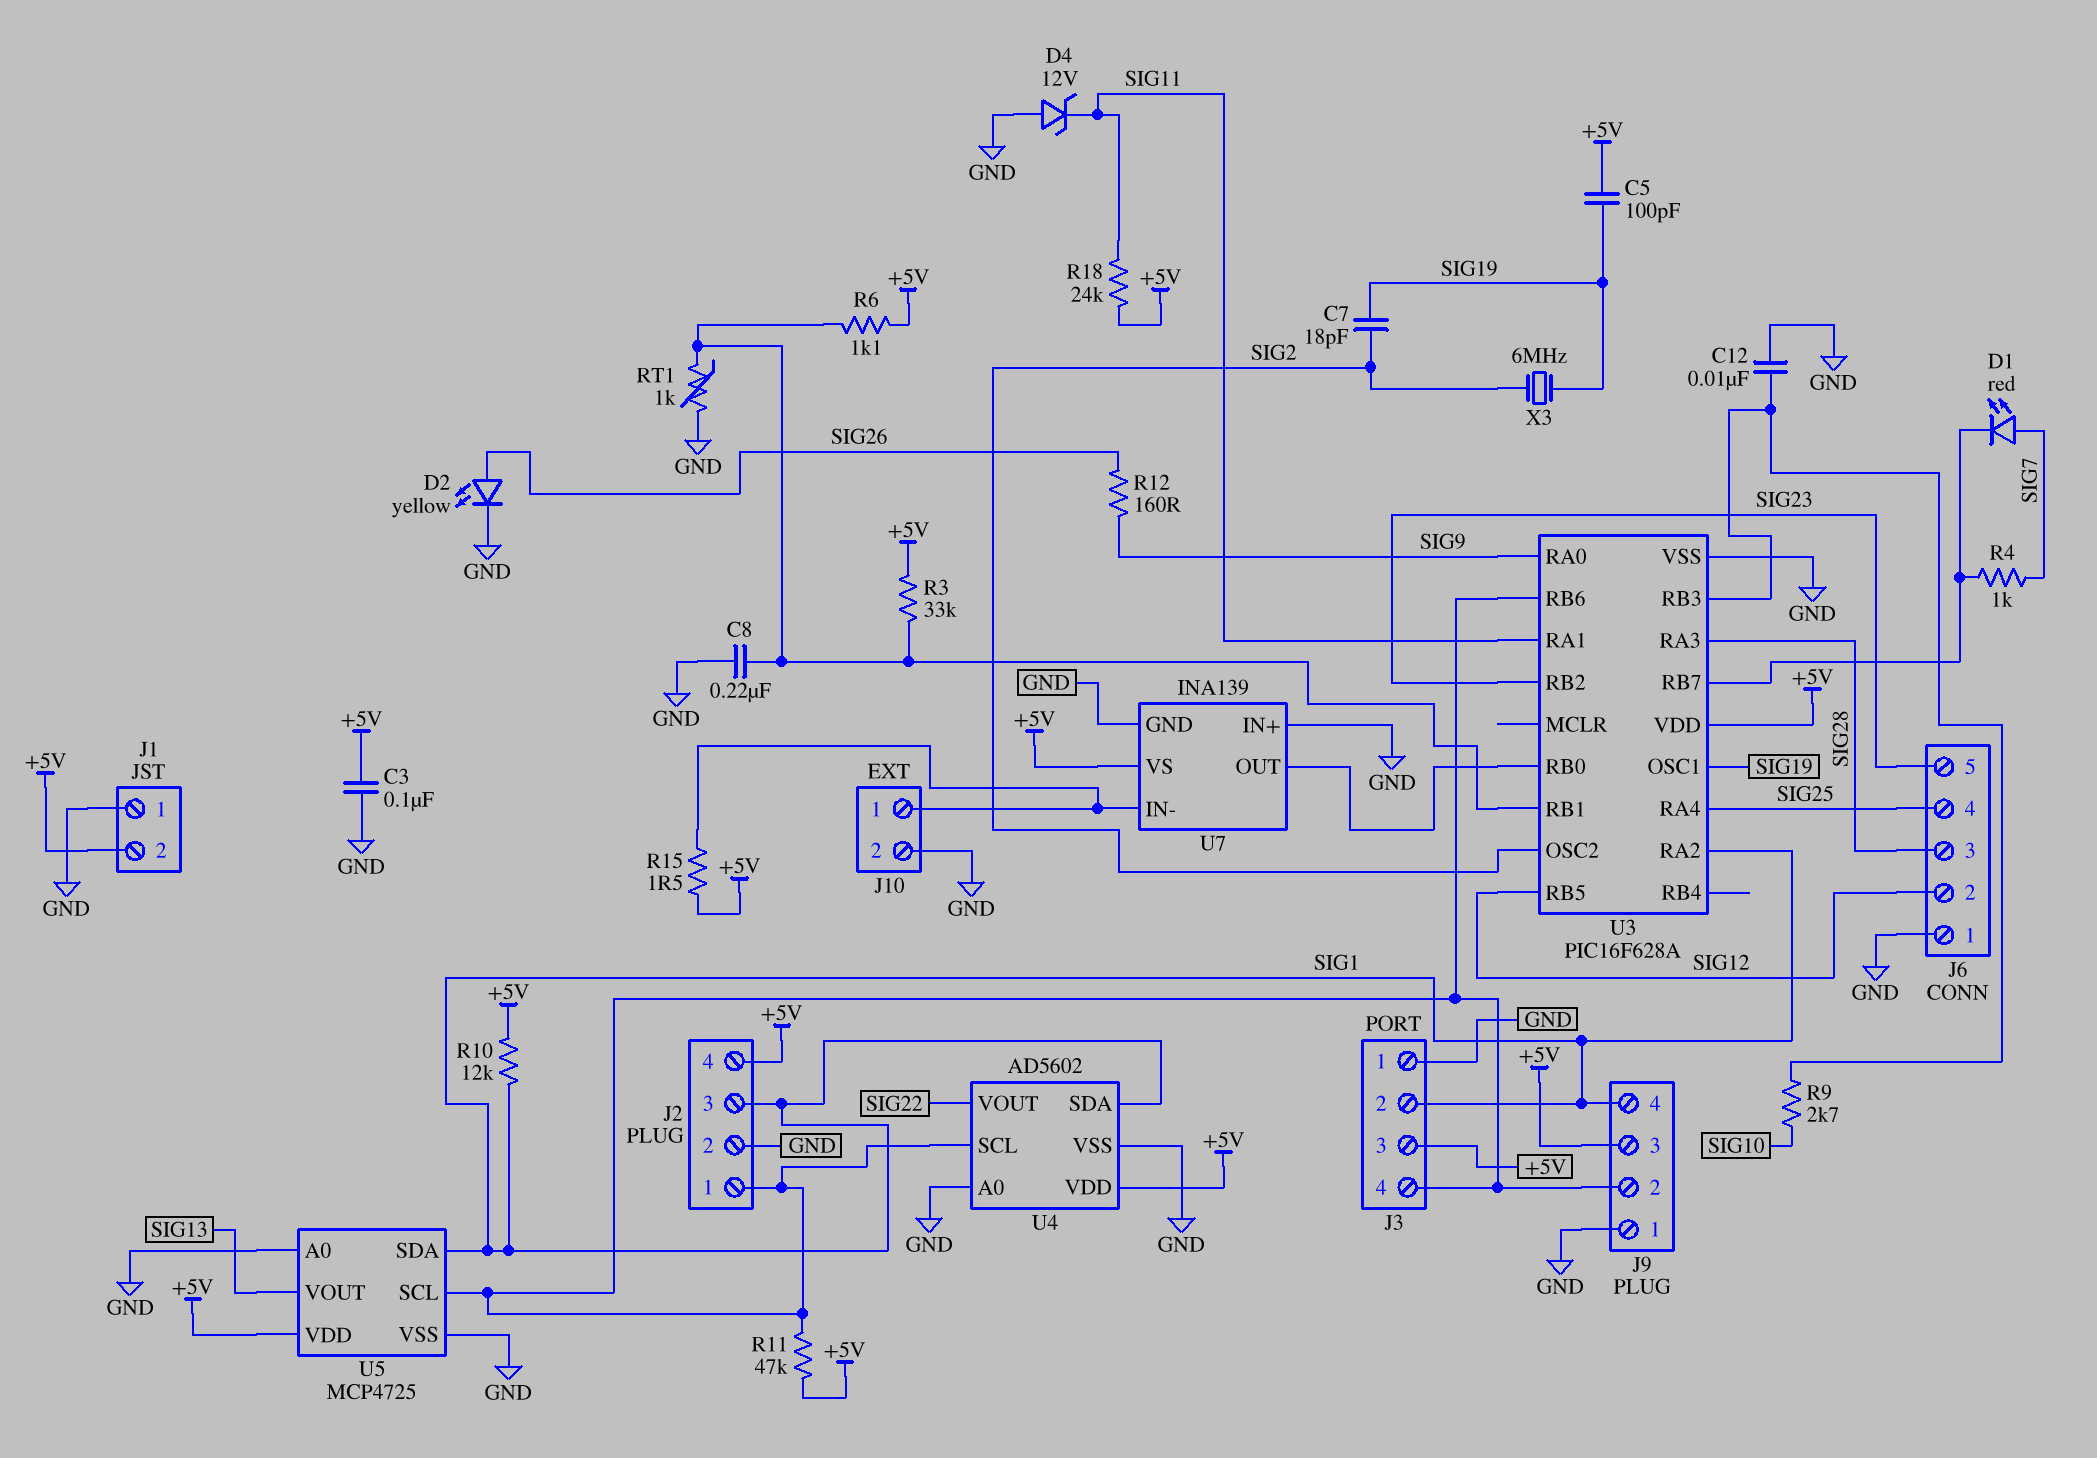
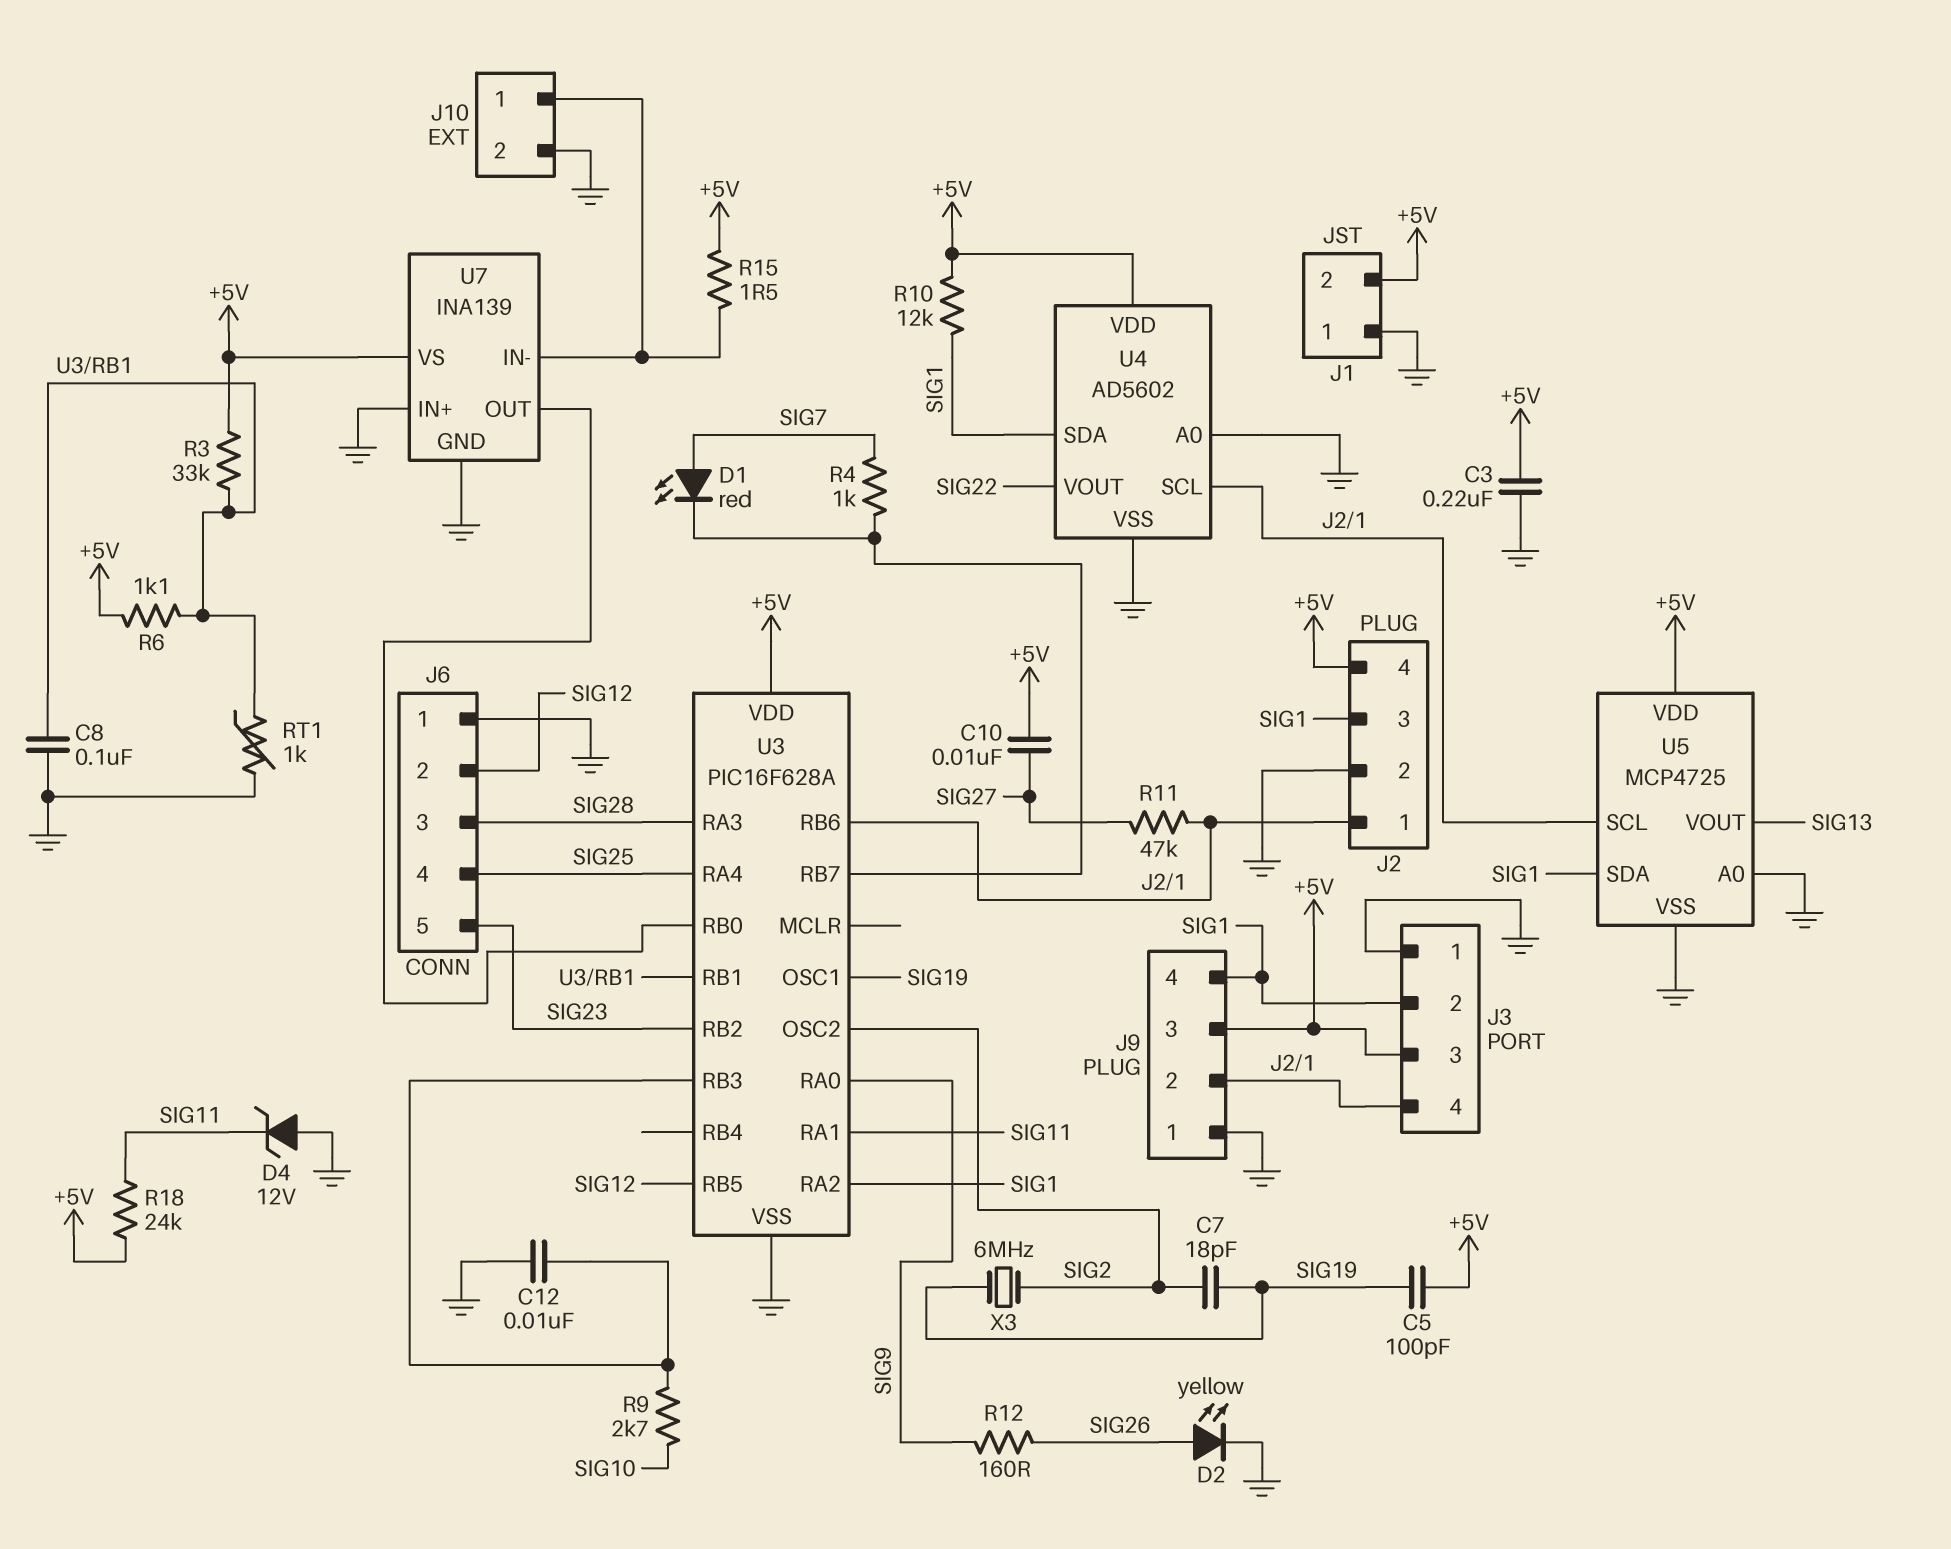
C3: 100nF (+5V, GND) -> 220nF (+5V, GND)
C8: 220nF (GND, U3/RB1) -> 100nF (GND, U3/RB1)
C10: none -> 10nF (+5V, SIG27)
R11: 47k (+5V, J2/1) -> 47k (J2/1, SIG27)

